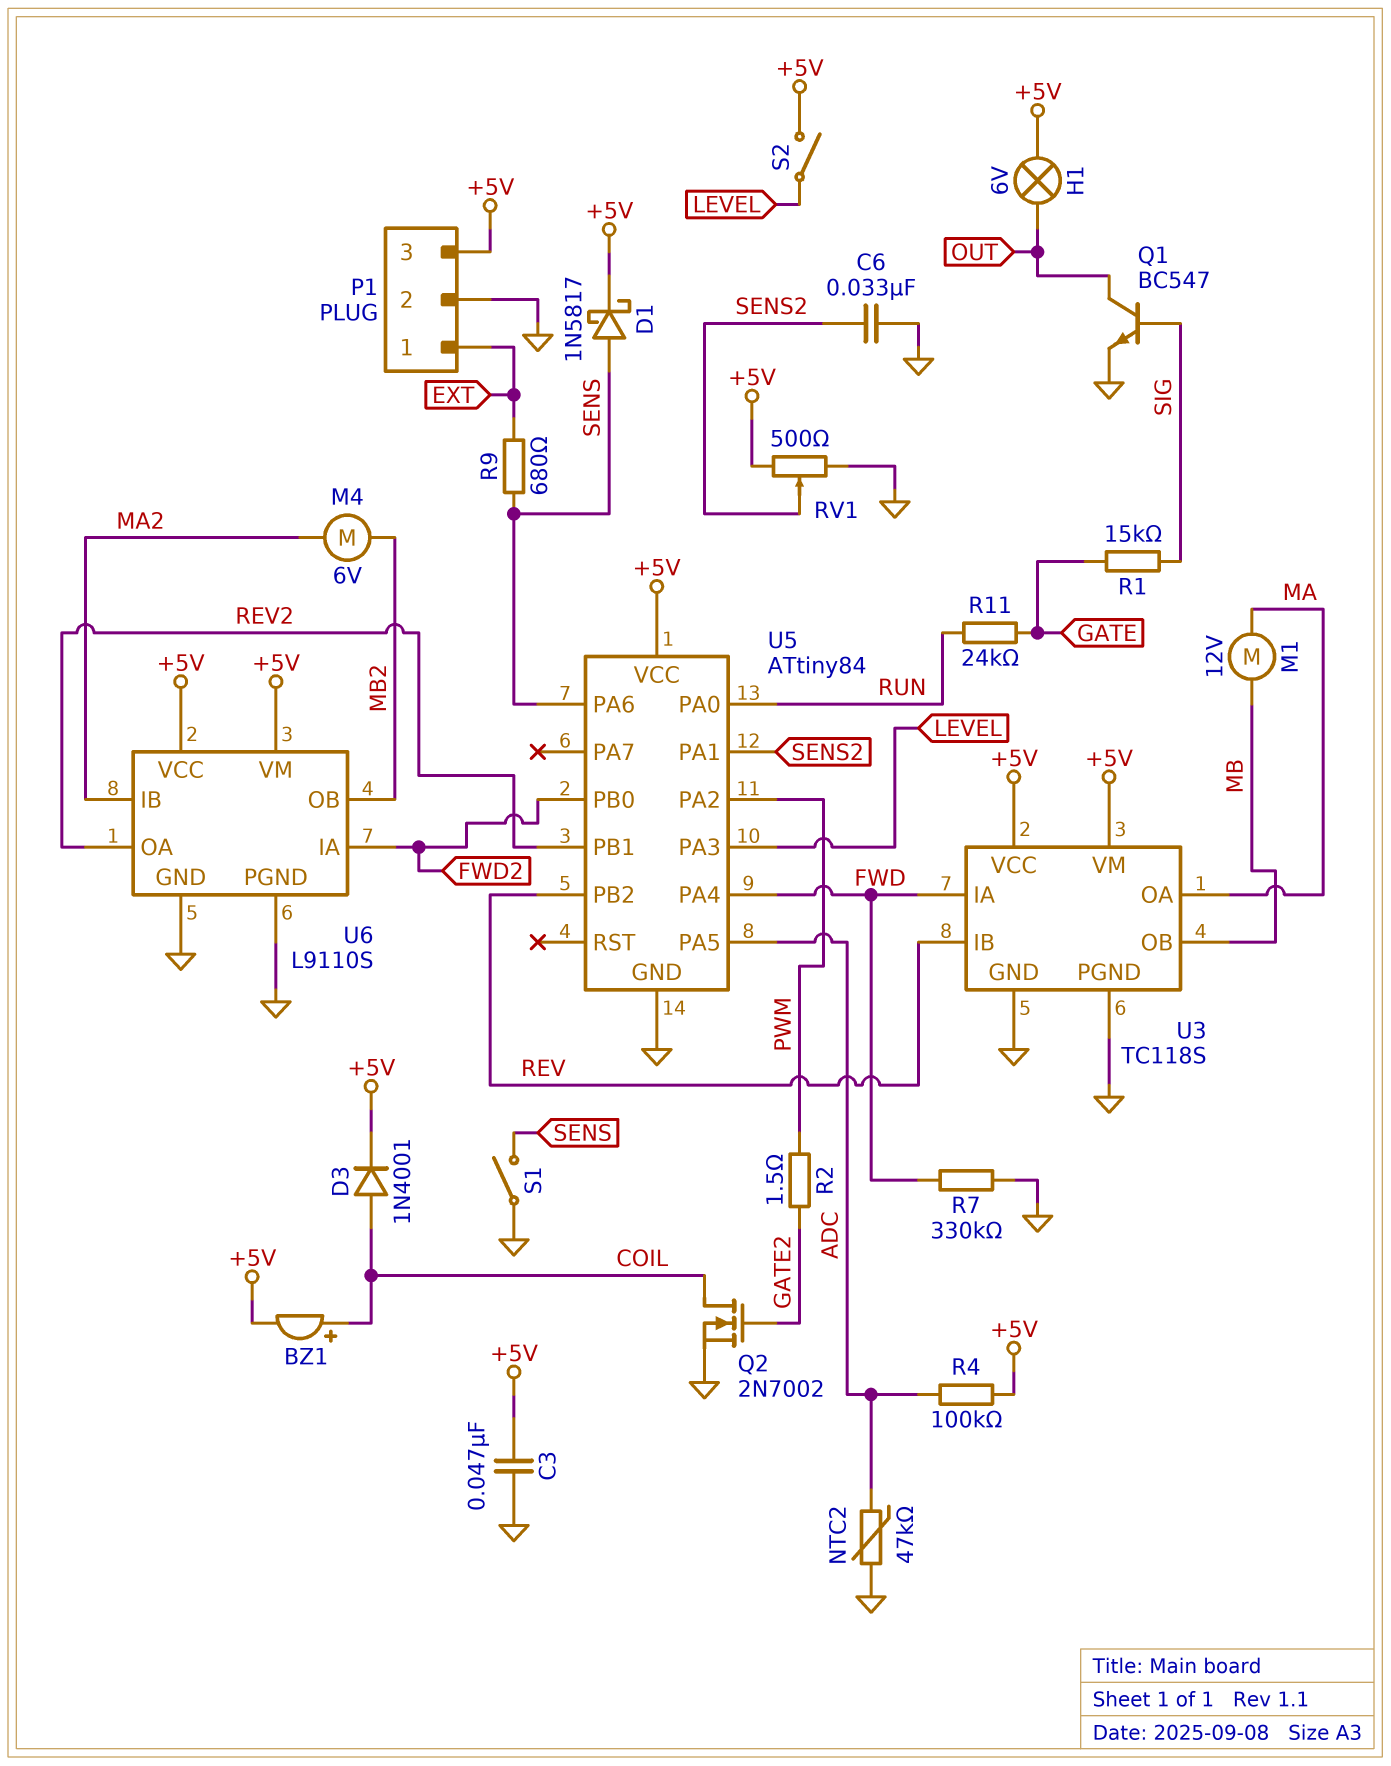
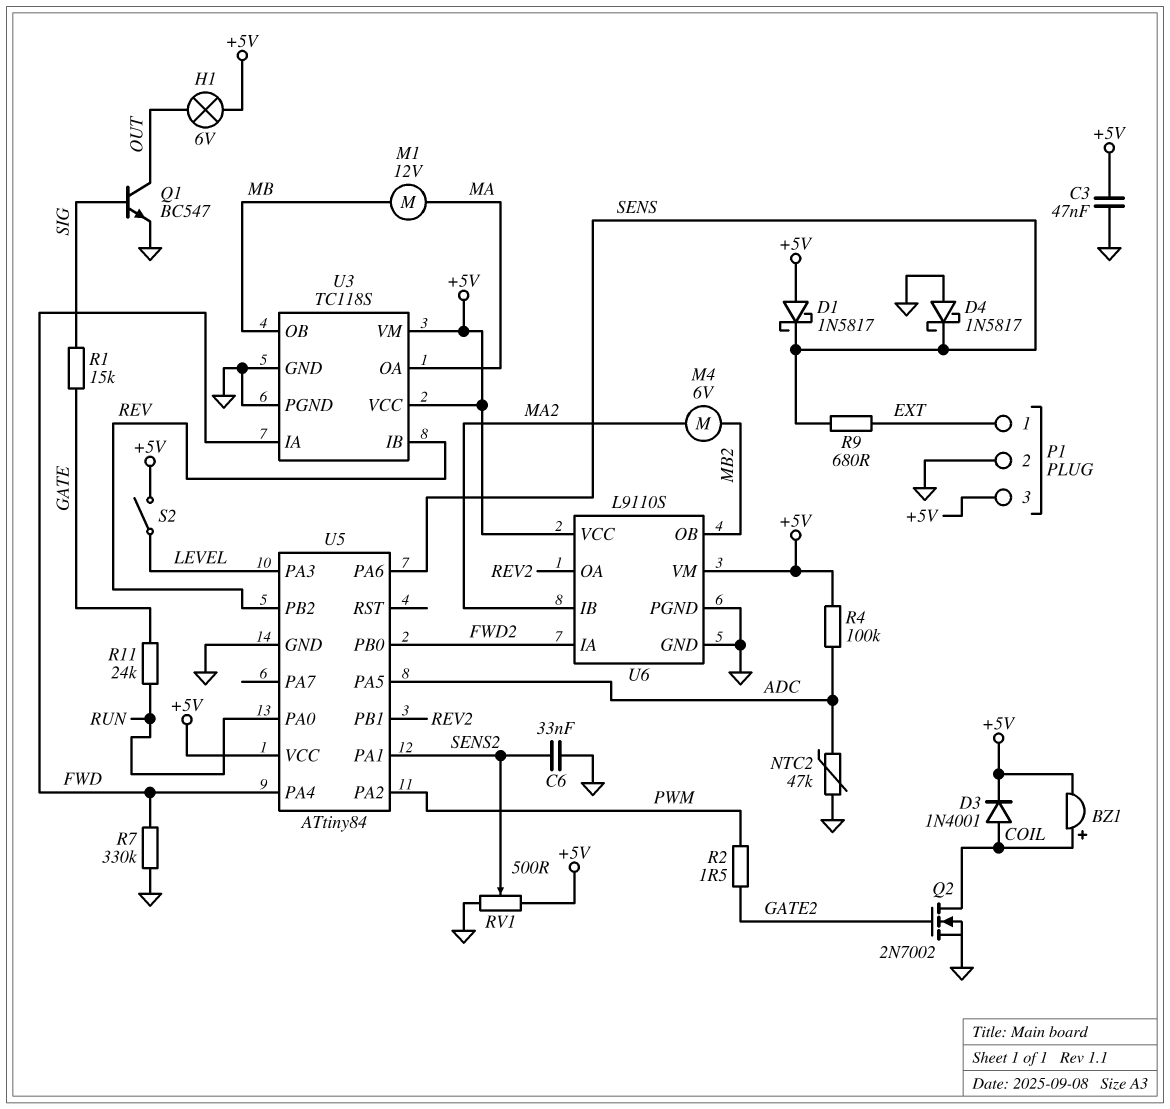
D1: schottky 1N5817 (A SENS, K +5V) -> schottky 1N5817 (A +5V, K SENS)
D4: none -> schottky 1N5817 (A GND, K SENS)
S1: switch (GND, SENS) -> none

